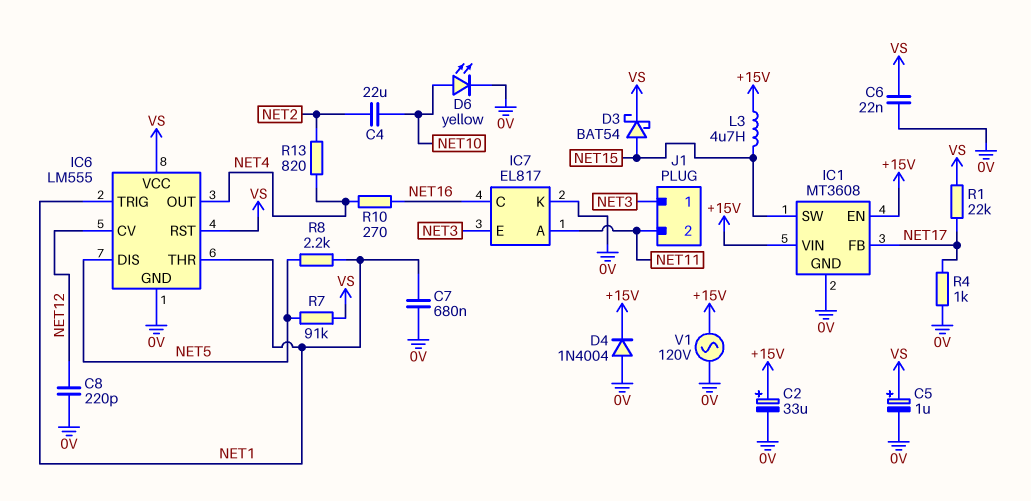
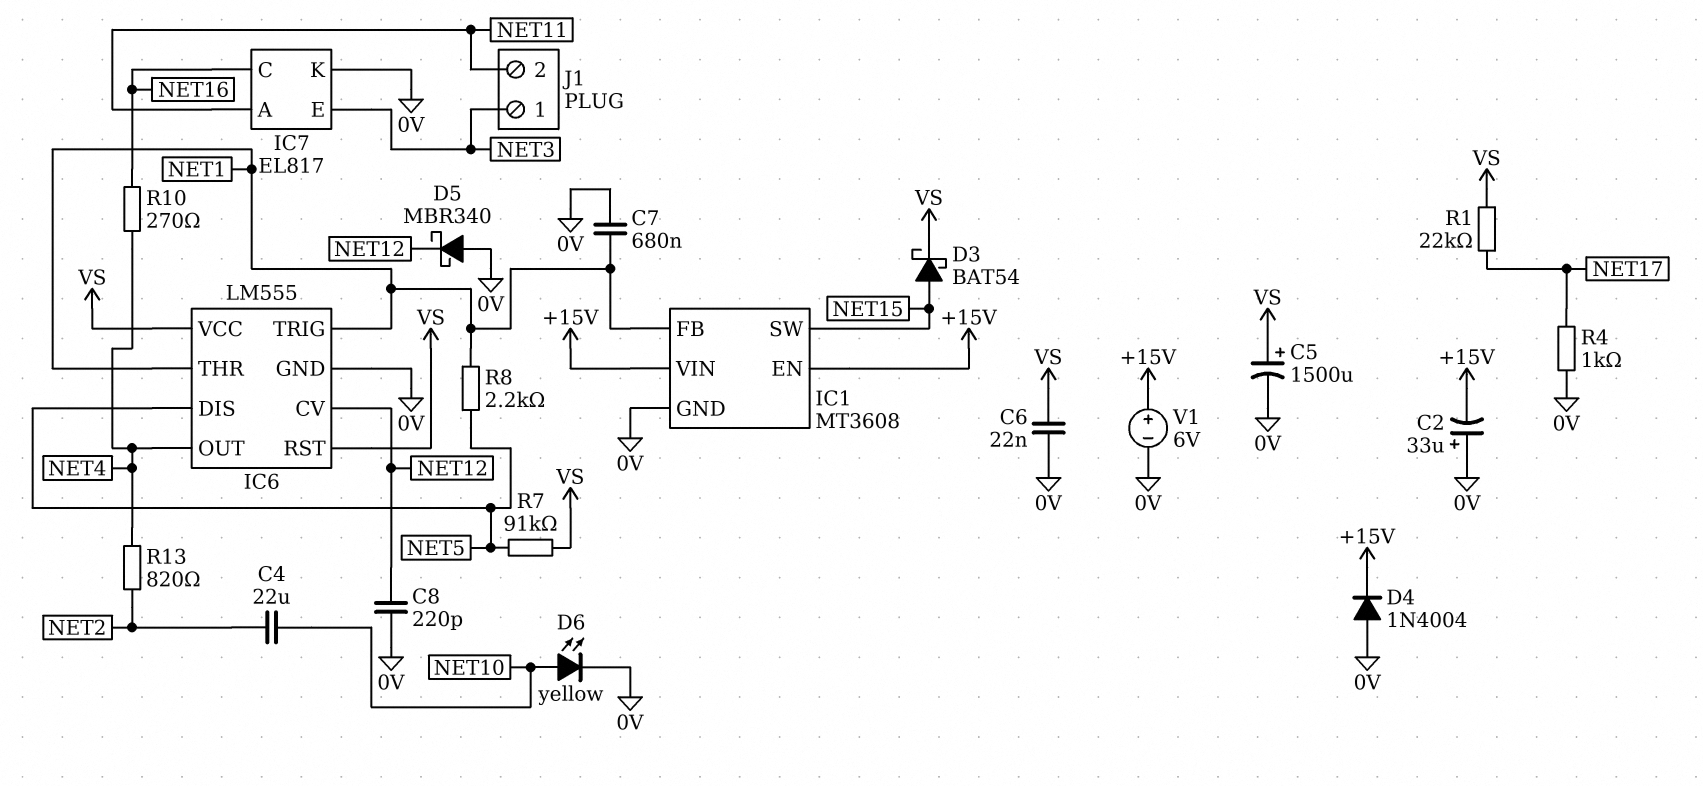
C2: 33uF (plus +15V, minus 0V) -> 33uF (plus 0V, minus +15V)
C5: 1uF (plus VS, minus 0V) -> 1500uF (plus VS, minus 0V)
D5: none -> schottky MBR340 (A 0V, K NET12)
IC1 pin FB: NET17 -> NET1
L3: 4.7uH (+15V, NET15) -> none
V1: AC 120V (+15V, 0V) -> 6V (plus +15V, minus 0V)

